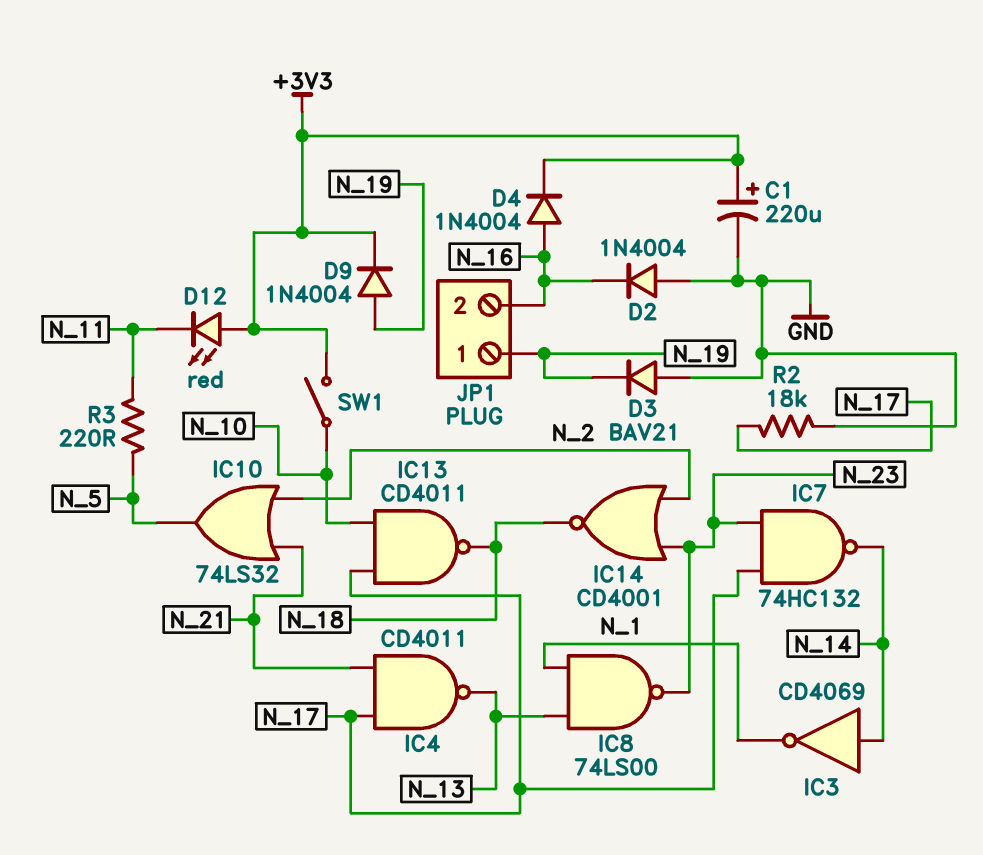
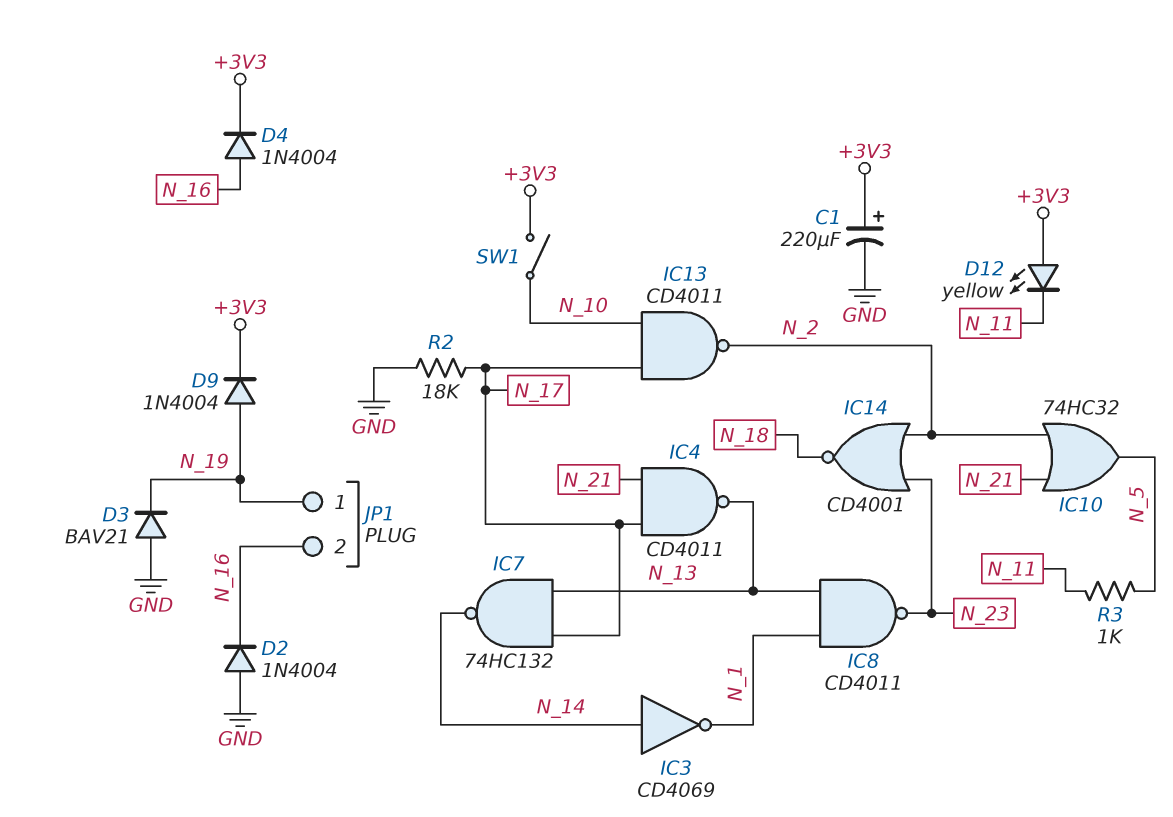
D12: LED red (A +3V3, K N_11) -> LED yellow (A +3V3, K N_11)
IC7: NAND 74HC132 (in N_17, in N_23, out N_14) -> NAND 74HC132 (in N_13, in N_17, out N_14)
IC8: NAND 74LS00 (in N_1, in N_13, out N_23) -> NAND CD4011 (in N_1, in N_13, out N_23)
IC10: OR 74LS32 (in N_2, in N_21, out N_5) -> OR 74HC32 (in N_2, in N_21, out N_5)
IC13: NAND CD4011 (in N_10, in N_17, out N_18) -> NAND CD4011 (in N_10, in N_17, out N_2)
R3: 220 (N_5, N_11) -> 1k (N_5, N_11)

